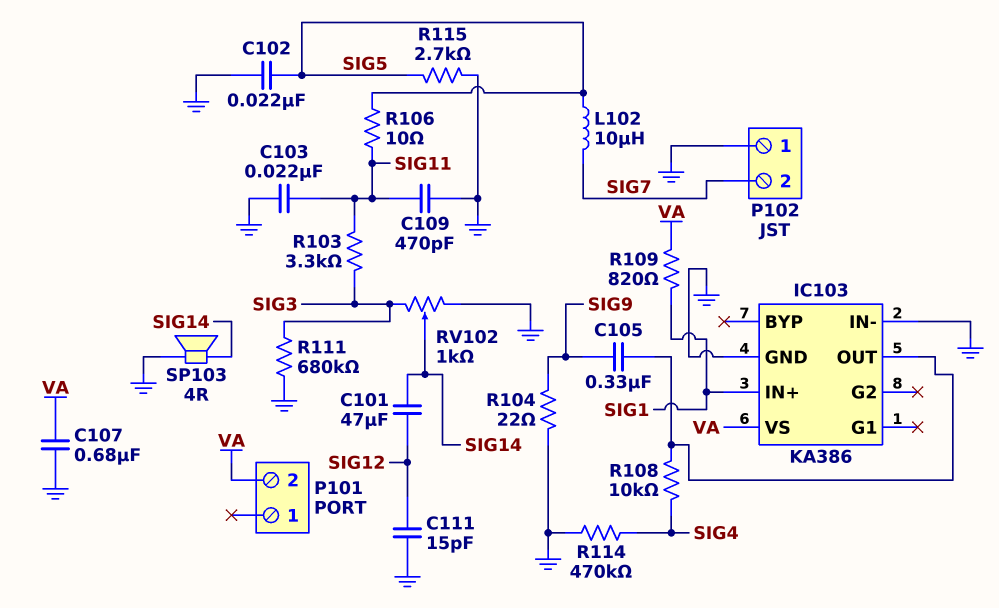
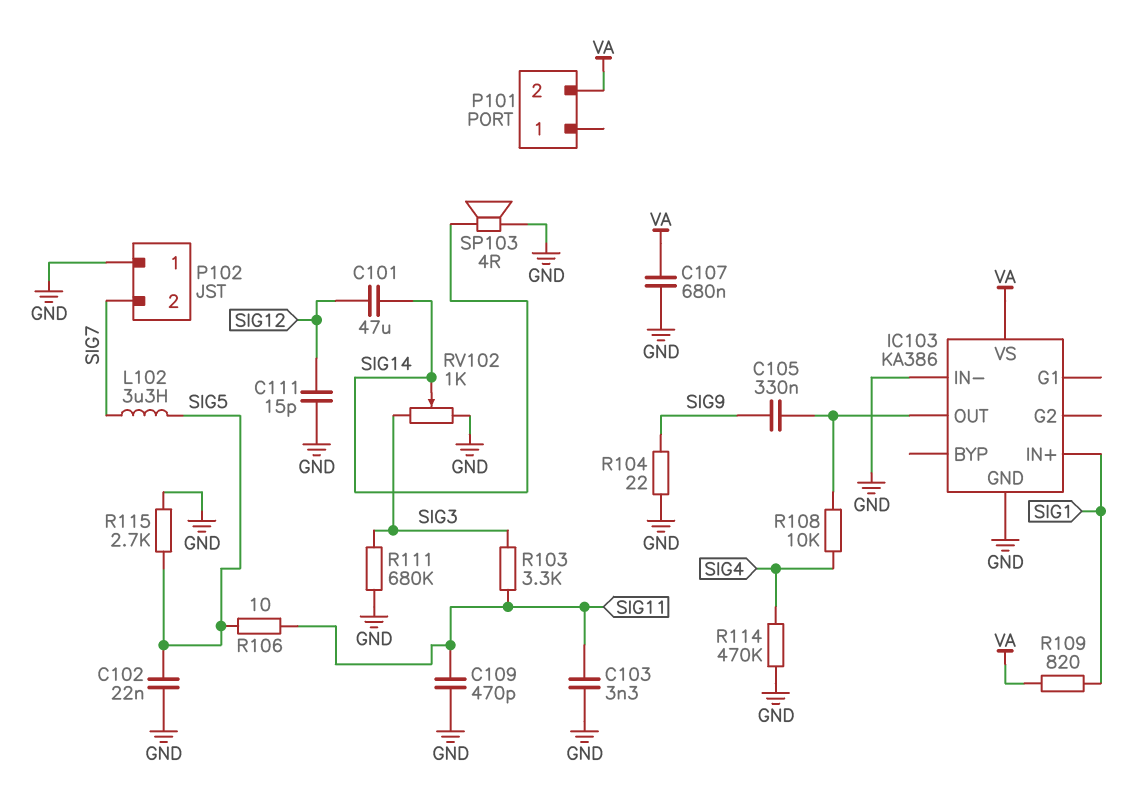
C103: 22nF (GND, SIG11) -> 3.3nF (GND, SIG11)
L102: 10uH (SIG5, SIG7) -> 3.3uH (SIG5, SIG7)

